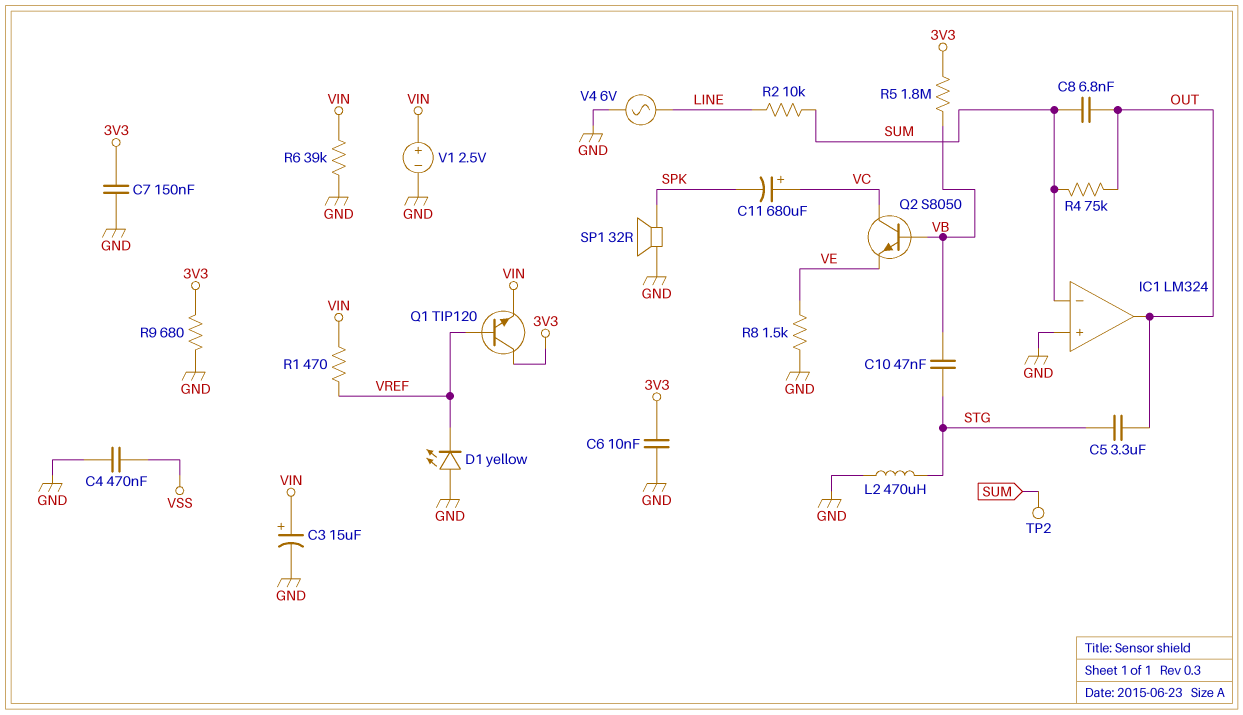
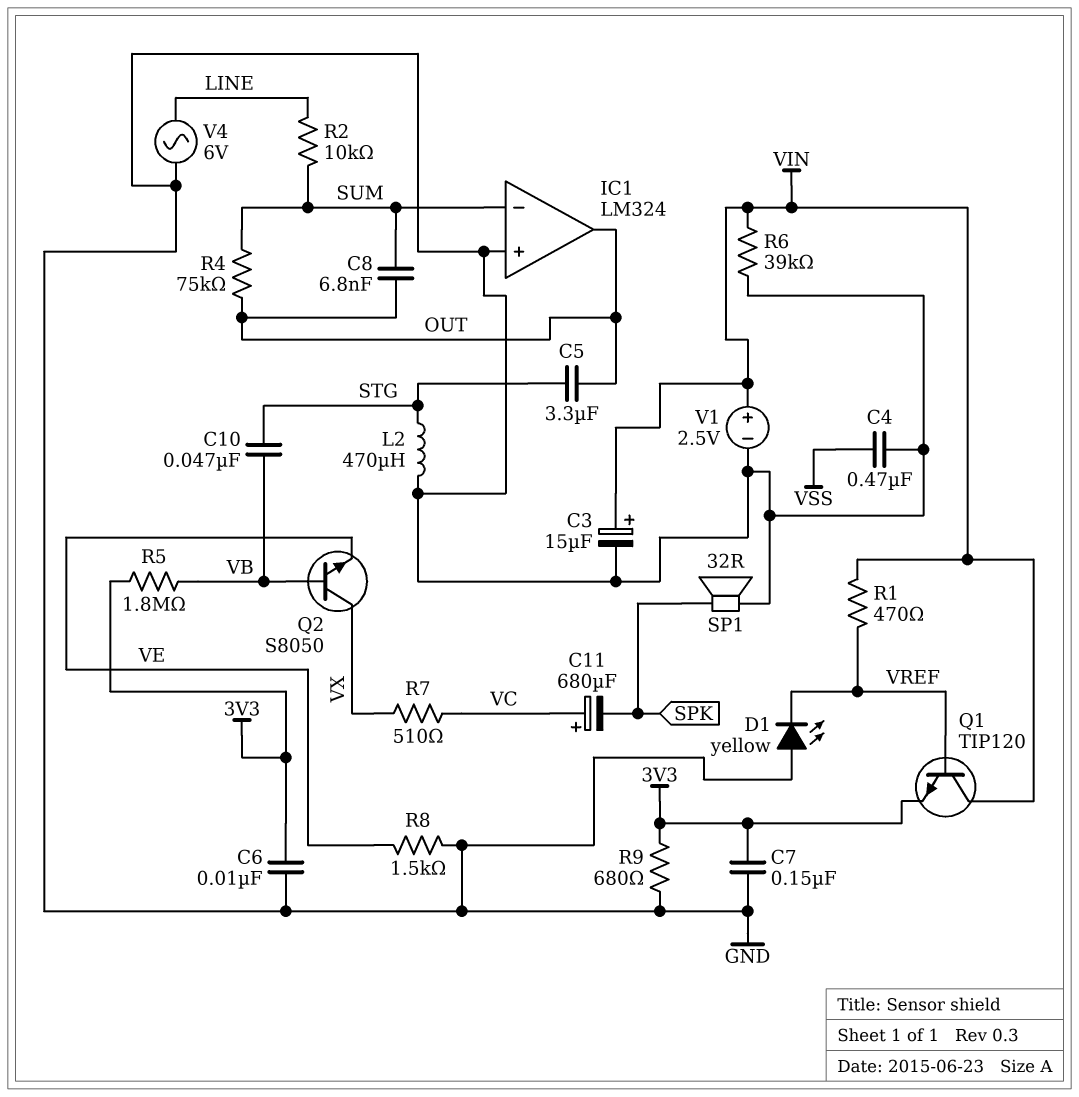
Q1: NPN TIP120 (B VREF, C 3V3, E VIN) -> NPN TIP120 (B VREF, C VIN, E 3V3)
Q2: NPN S8050 (B VB, C VC, E VE) -> NPN S8050 (B VB, C VX, E VE)
R7: none -> 510 (VC, VX)
TP2: test point (SUM) -> none

